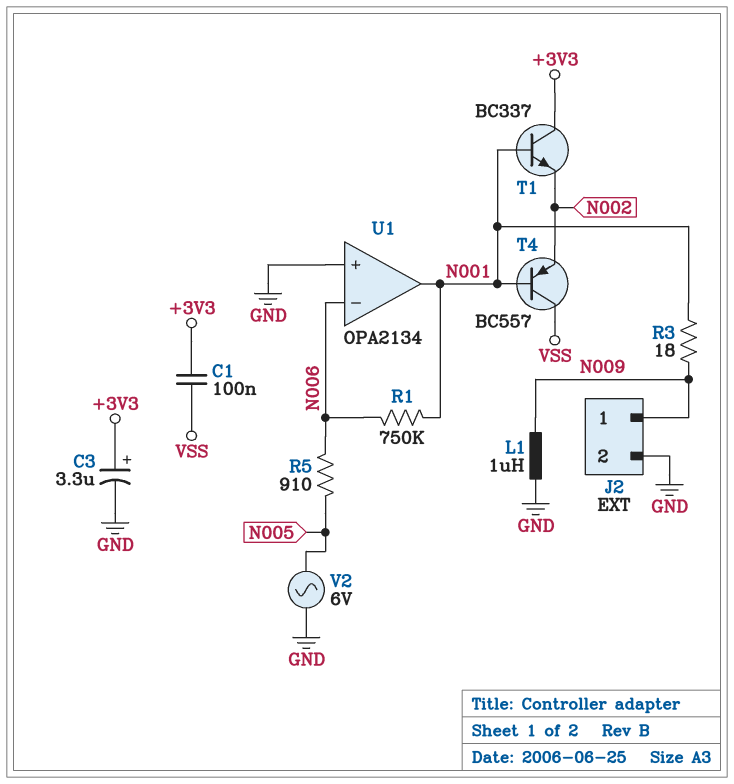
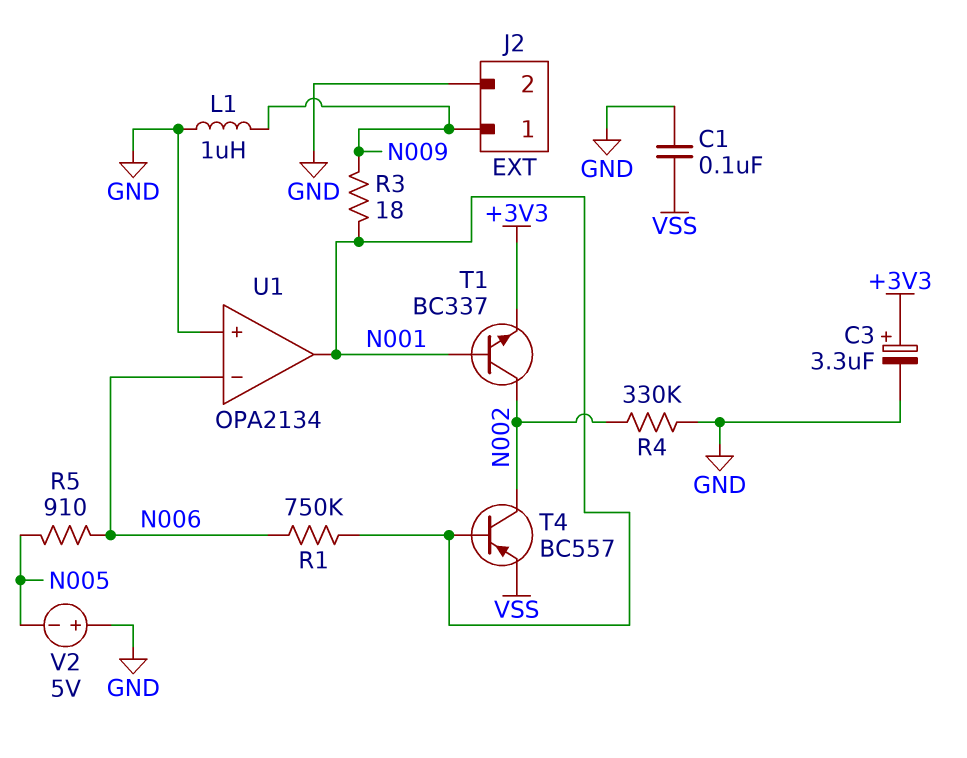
C1: 100nF (+3V3, VSS) -> 100nF (GND, VSS)
R4: none -> 330k (GND, N002)
T1: NPN BC337 (B N001, C +3V3, E N002) -> NPN BC337 (B N001, C N002, E +3V3)
T4: PNP BC557 (B N001, C VSS, E N002) -> PNP BC557 (B N001, C N002, E VSS)
V2: AC 6V (GND, N005) -> 5V (plus GND, minus N005)

